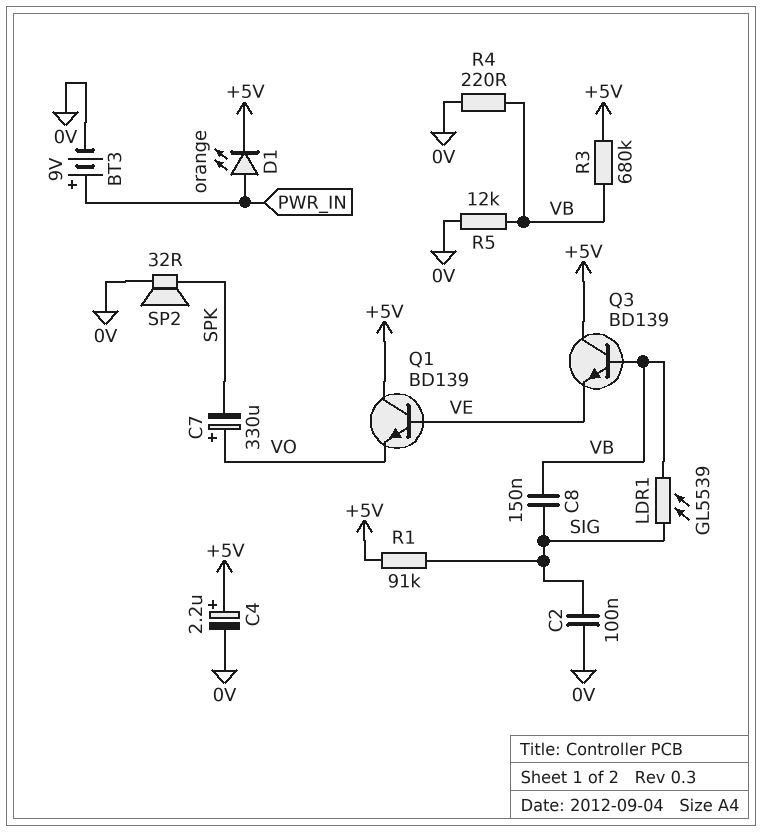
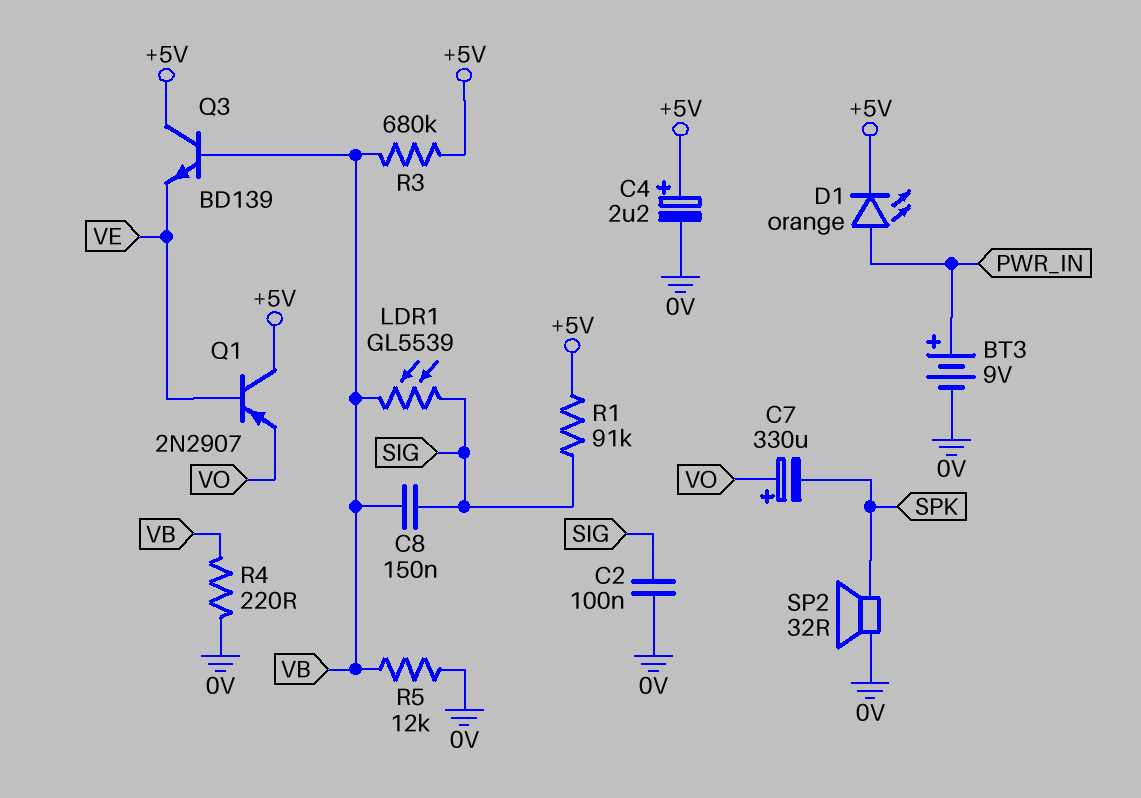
Q1: NPN BD139 (B VE, C +5V, E VO) -> PNP 2N2907 (B VE, C +5V, E VO)

